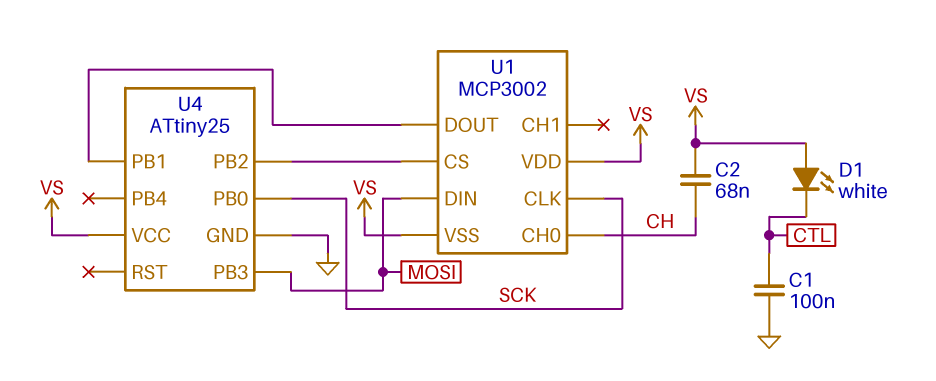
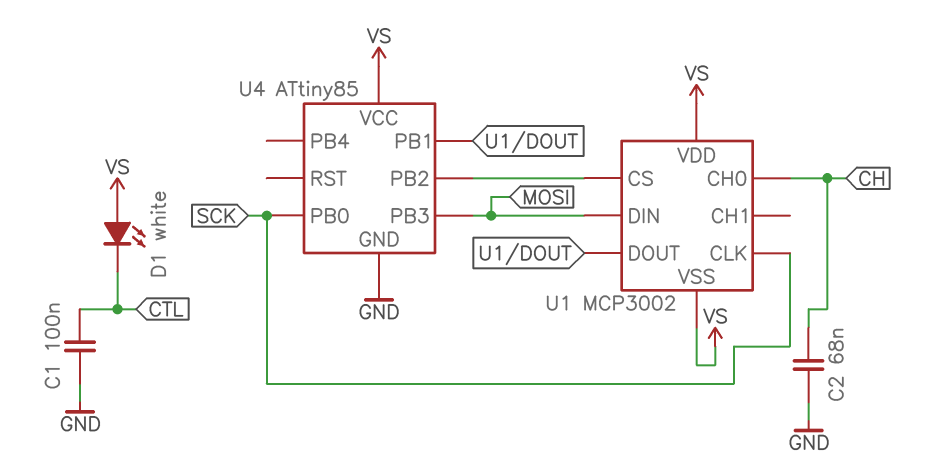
C2: 68nF (CH, VS) -> 68nF (CH, GND)
U4: ATtiny25 -> ATtiny85

